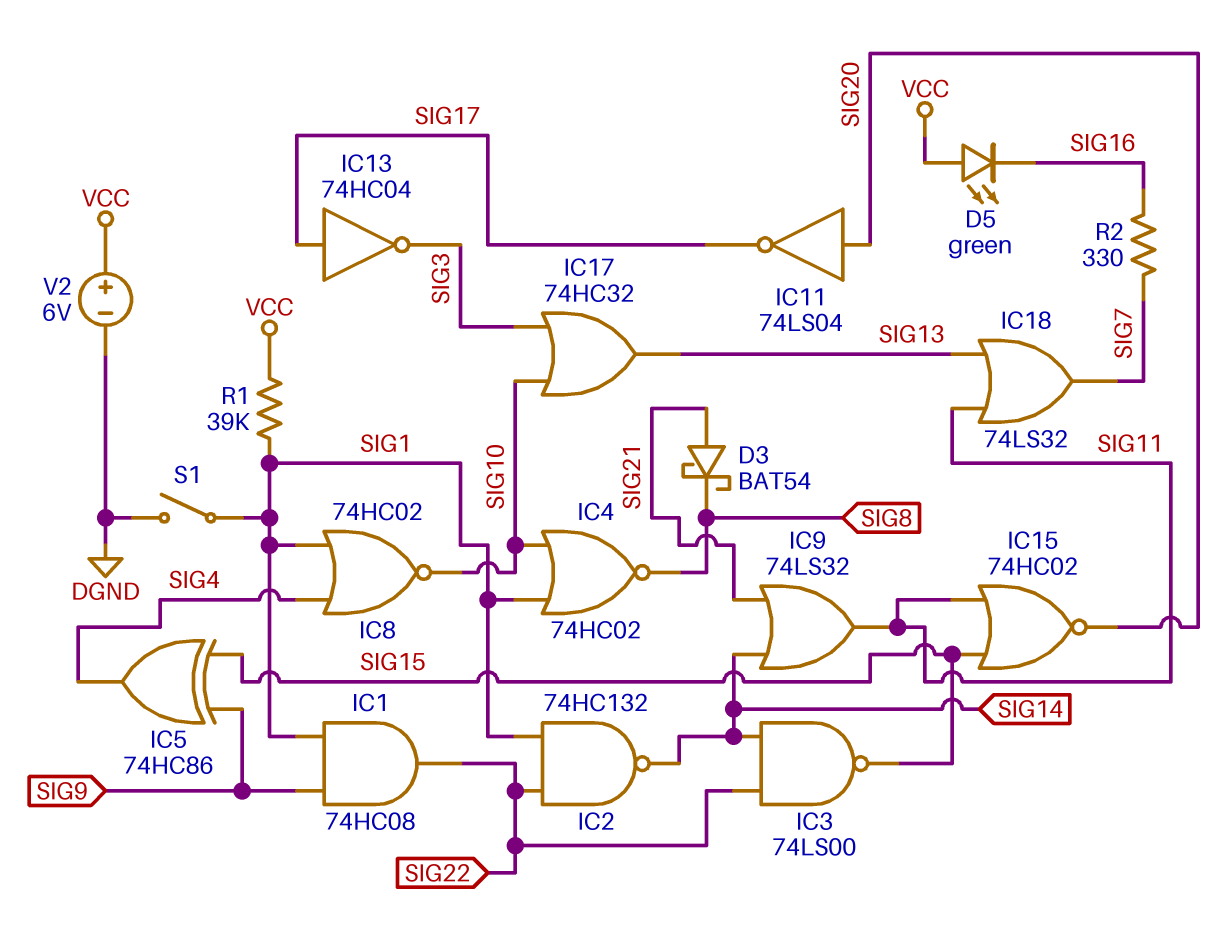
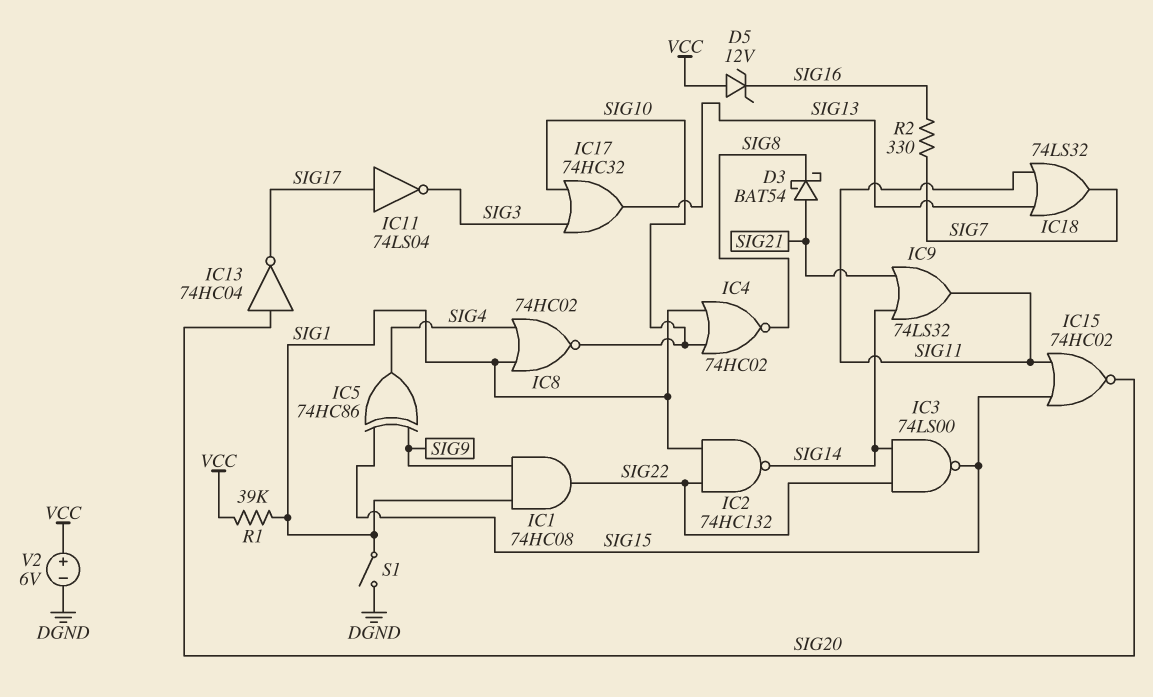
D5: LED green (A VCC, K SIG16) -> zener 12V (A VCC, K SIG16)
IC11: NOT 74LS04 (in SIG20, out SIG17) -> NOT 74LS04 (in SIG17, out SIG3)
IC13: NOT 74HC04 (in SIG17, out SIG3) -> NOT 74HC04 (in SIG20, out SIG17)

